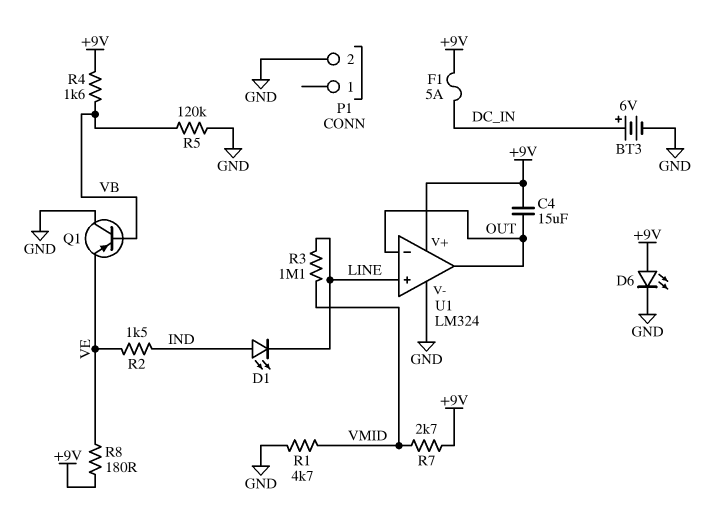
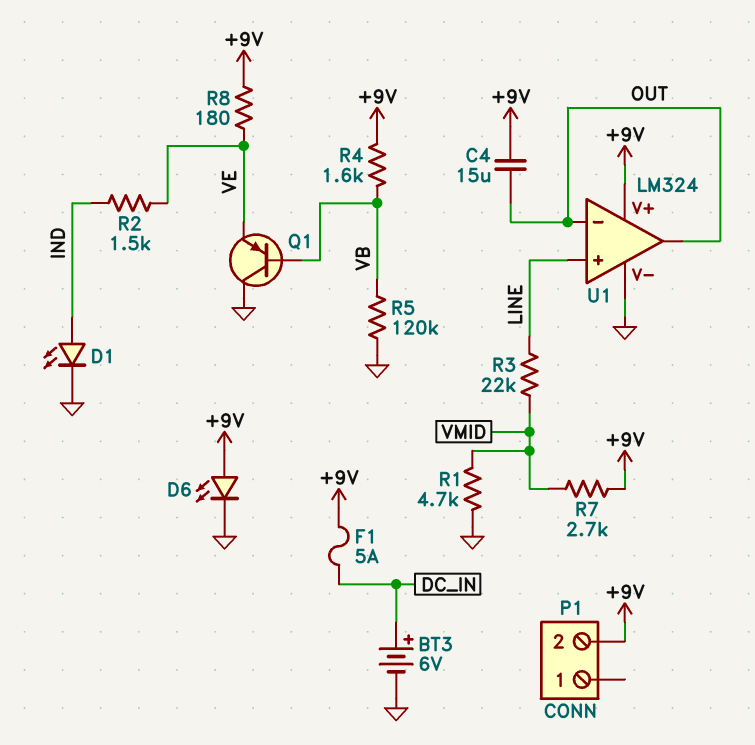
D1: LED (A IND, K LINE) -> LED (A IND, K GND)
P1 pin 2: GND -> +9V
R3: 1.1M (LINE, VMID) -> 22k (LINE, VMID)

